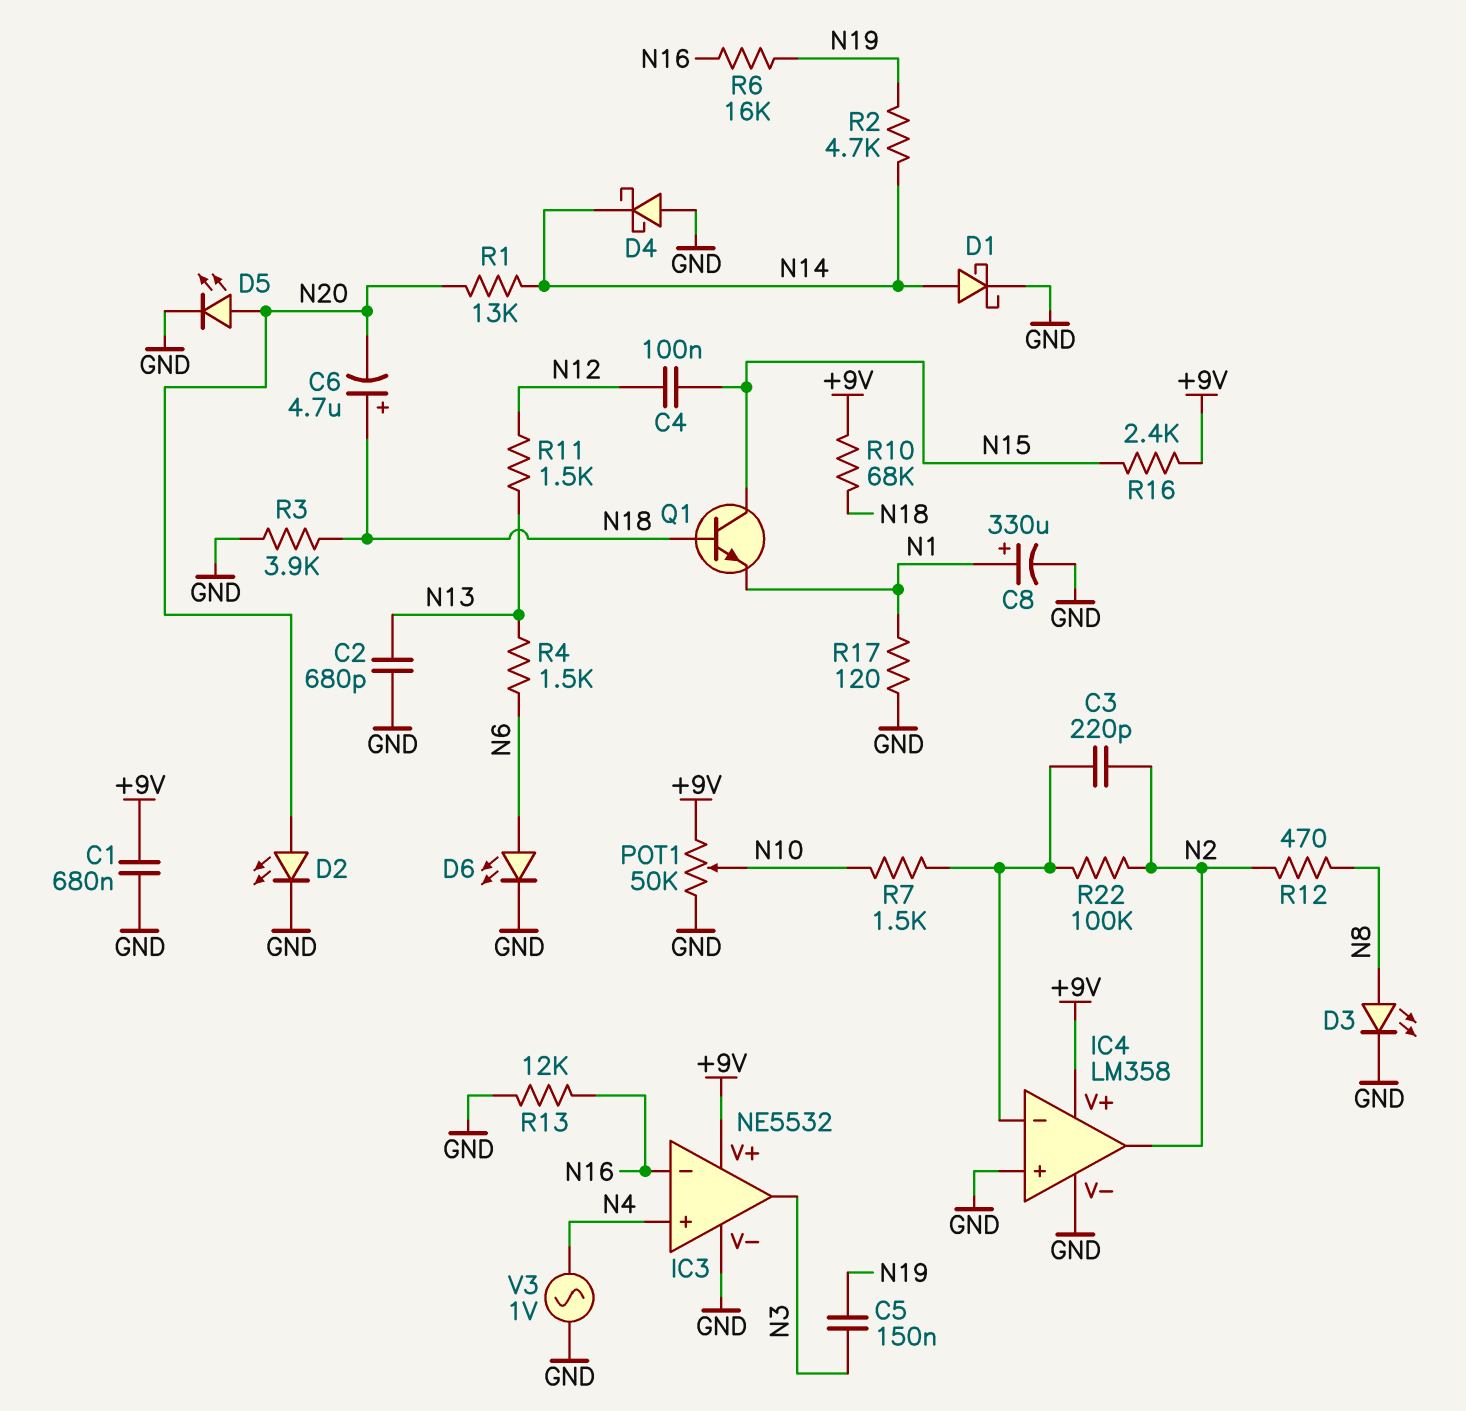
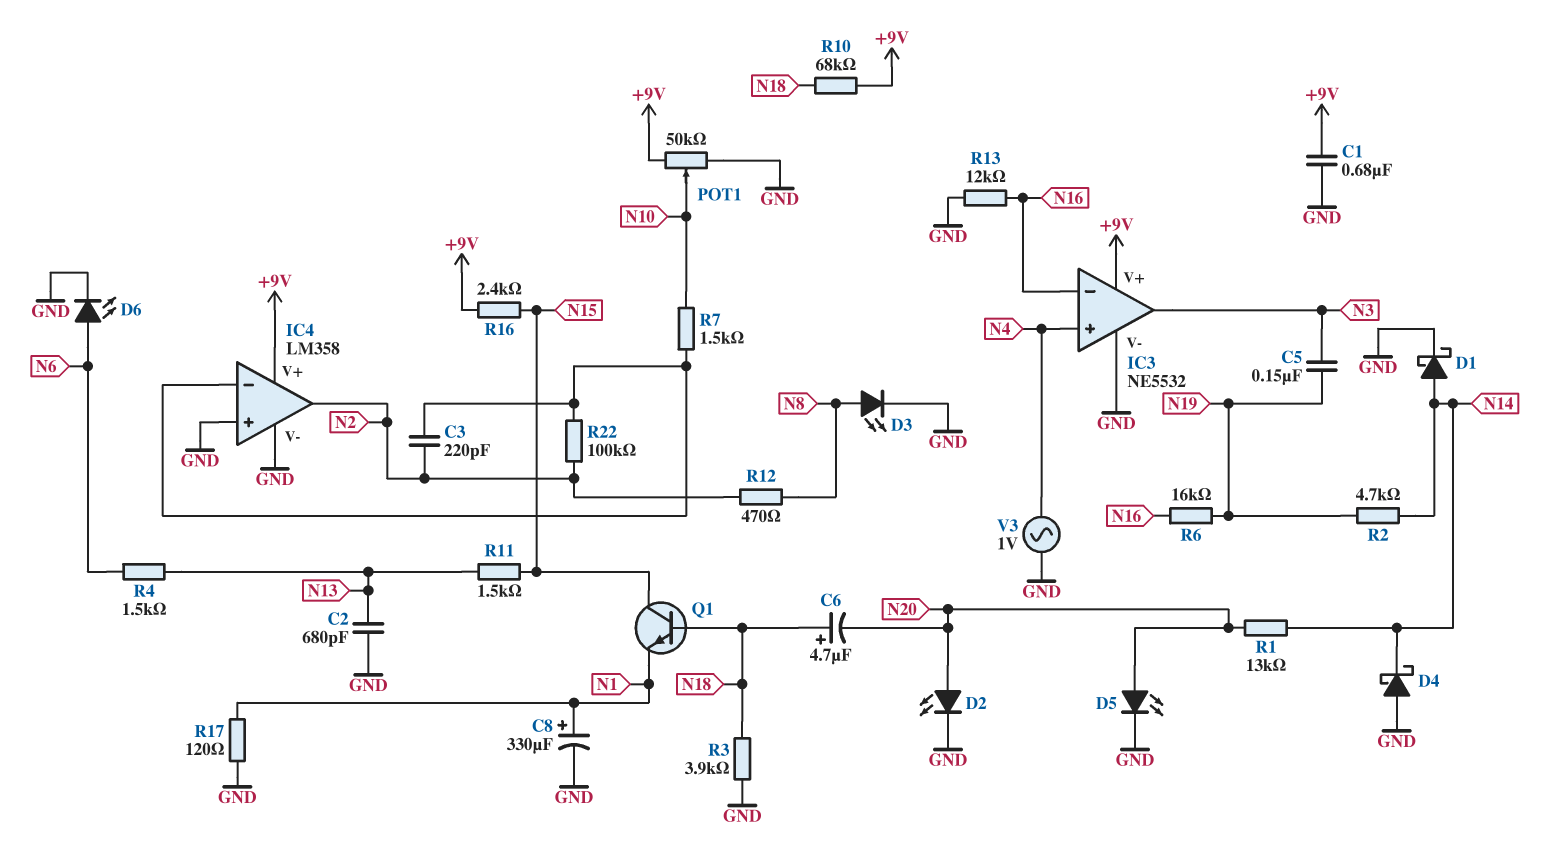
C4: 100nF (N12, N15) -> none
R11: 1.5k (N12, N13) -> 1.5k (N13, N15)

